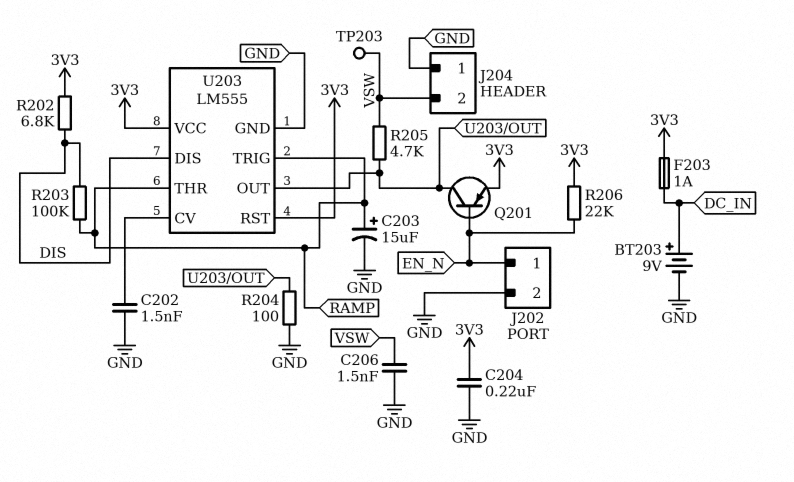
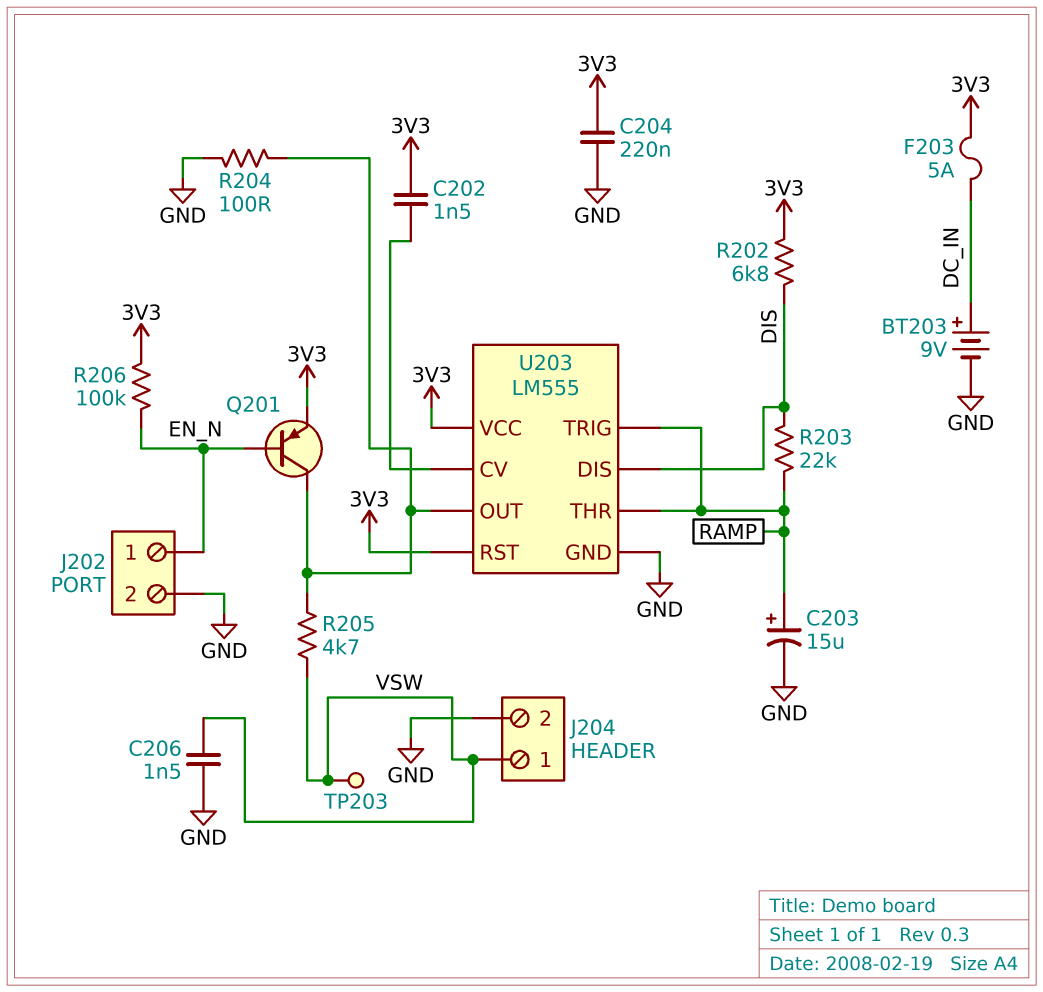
C202: 1.5nF (GND, U203/CV) -> 1.5nF (3V3, U203/CV)
F203: 1A (3V3, DC_IN) -> 5A (3V3, DC_IN)
J204 pin 1: GND -> VSW
J204 pin 2: VSW -> GND
R203: 100k (DIS, RAMP) -> 22k (DIS, RAMP)
R206: 22k (3V3, EN_N) -> 100k (3V3, EN_N)

